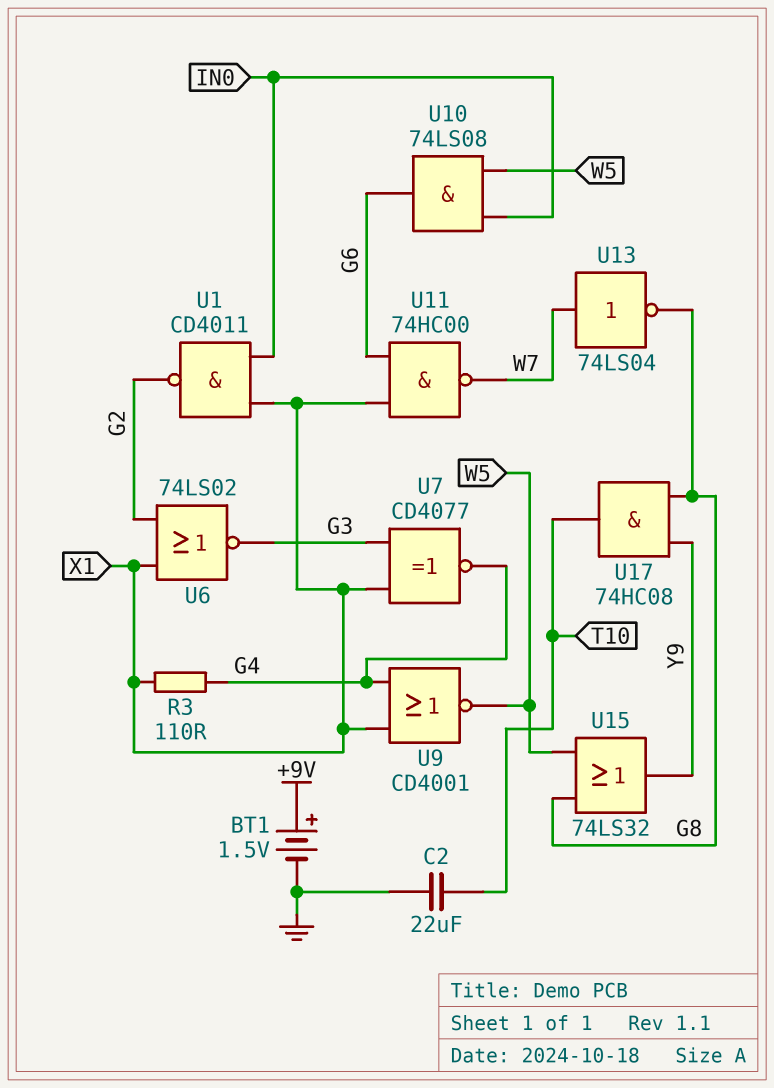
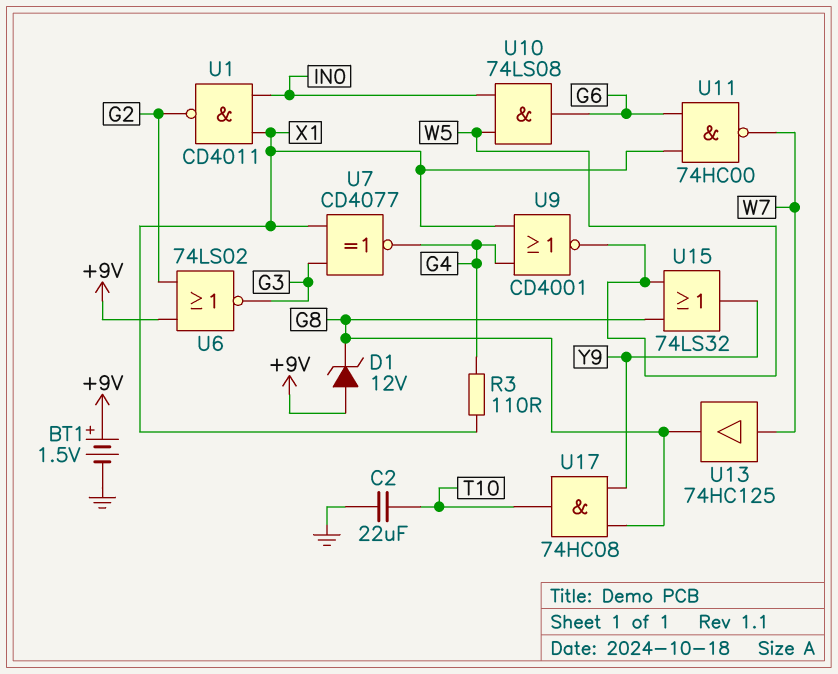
D1: none -> zener 12V (A +9V, K G8)
U6: NOR 74LS02 (in G2, in X1, out G3) -> NOR 74LS02 (in +9V, in G2, out G3)
U13: NOT 74LS04 (in W7, out G8) -> buffer 74HC125 (in W7, out G8)

